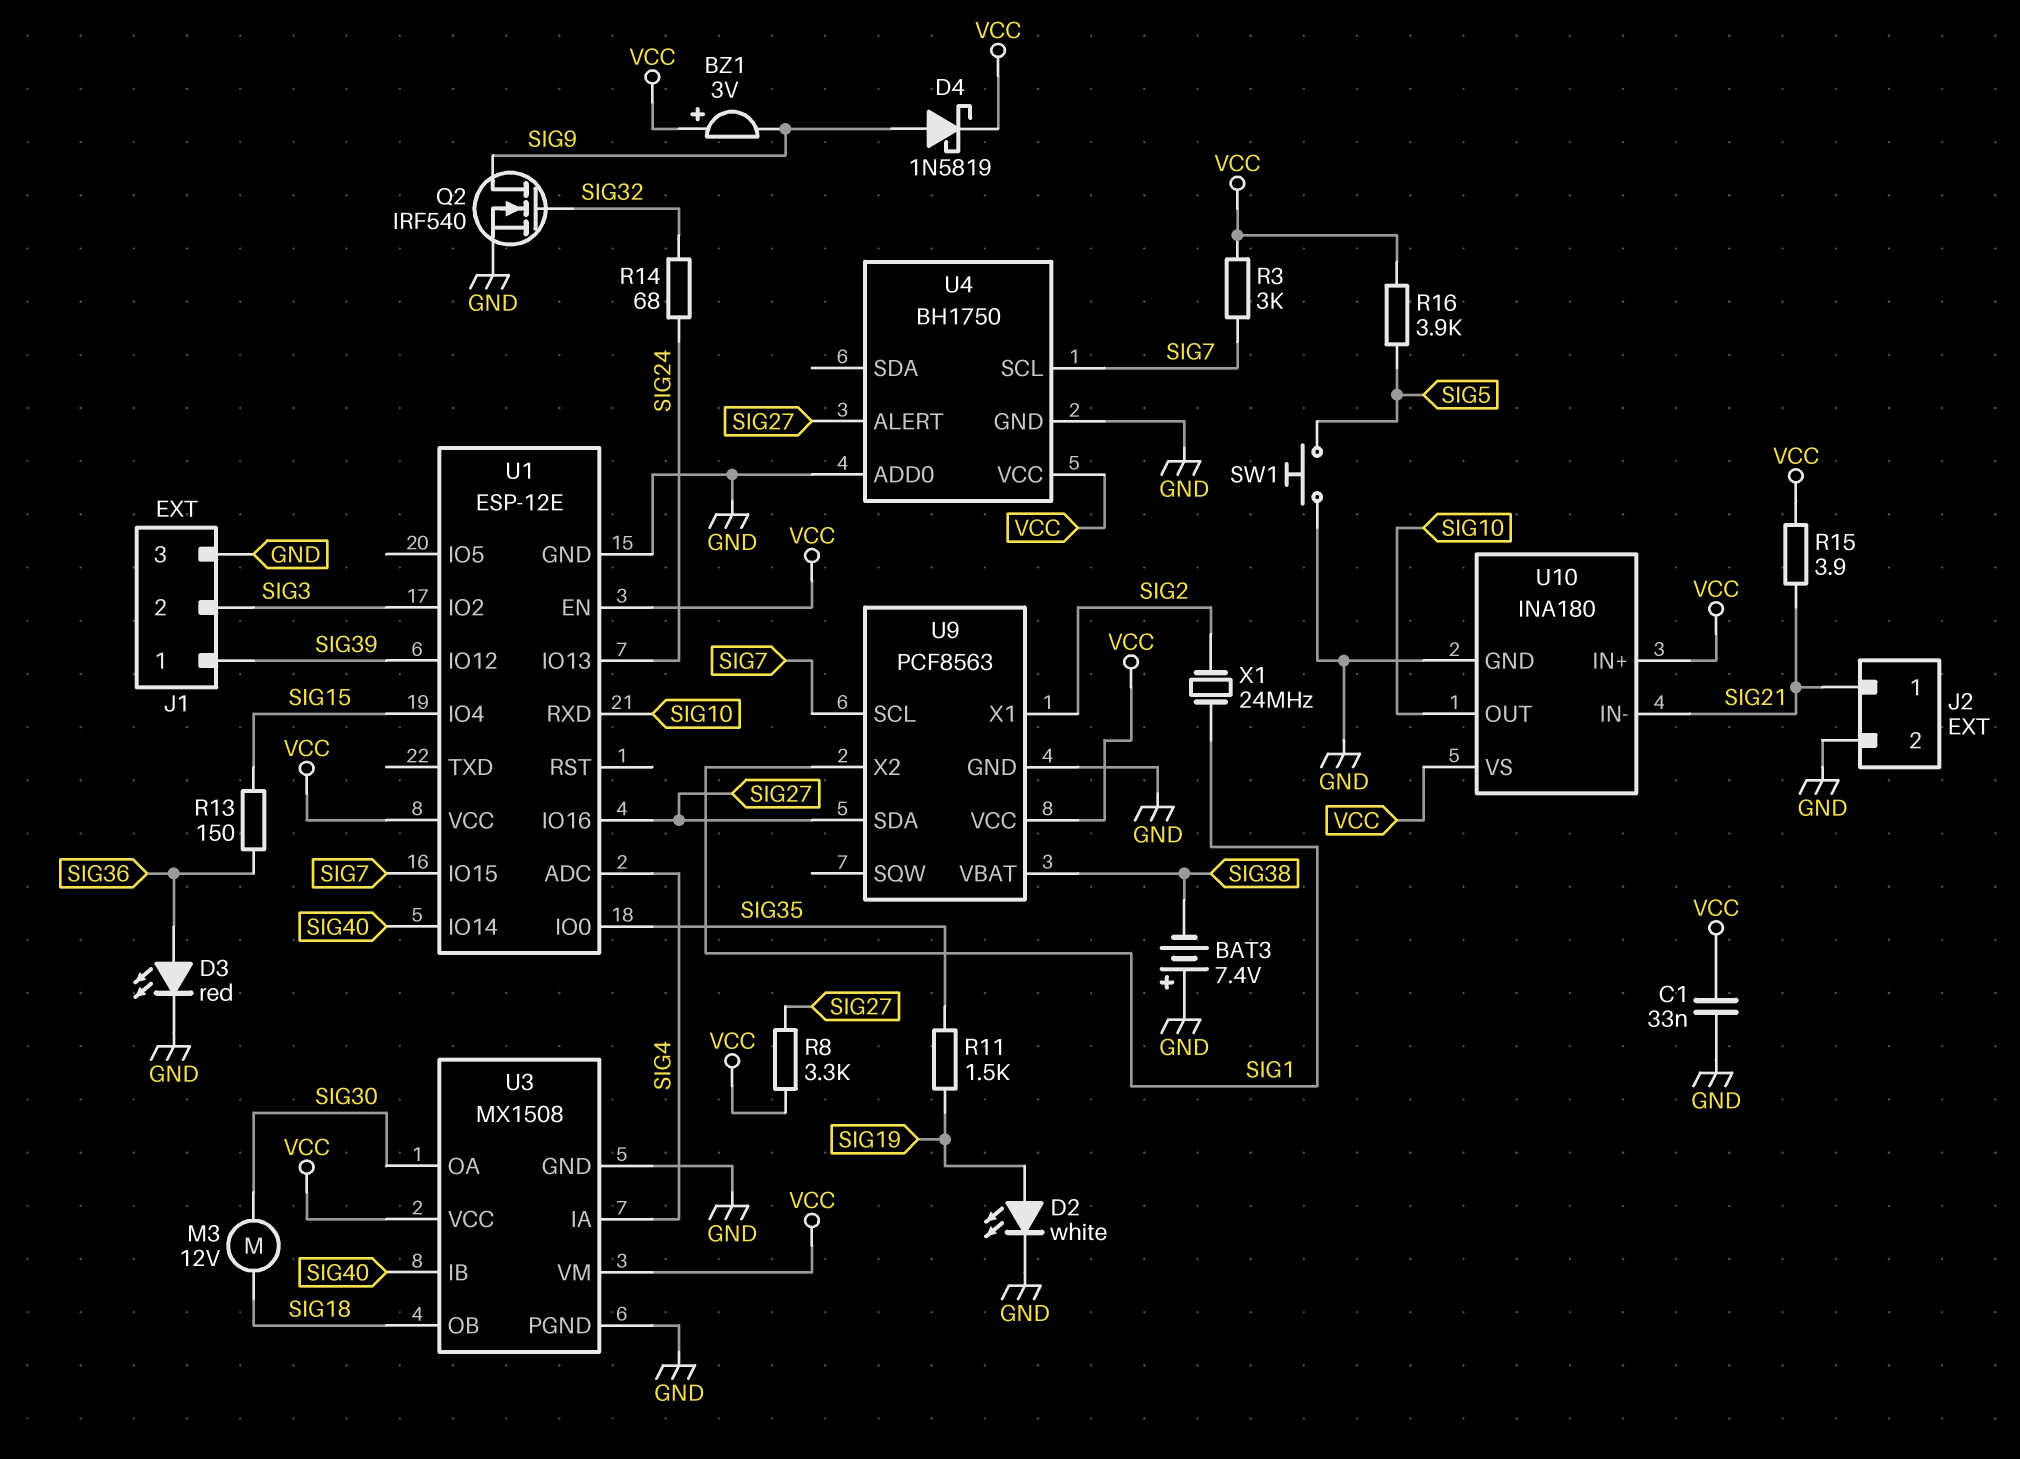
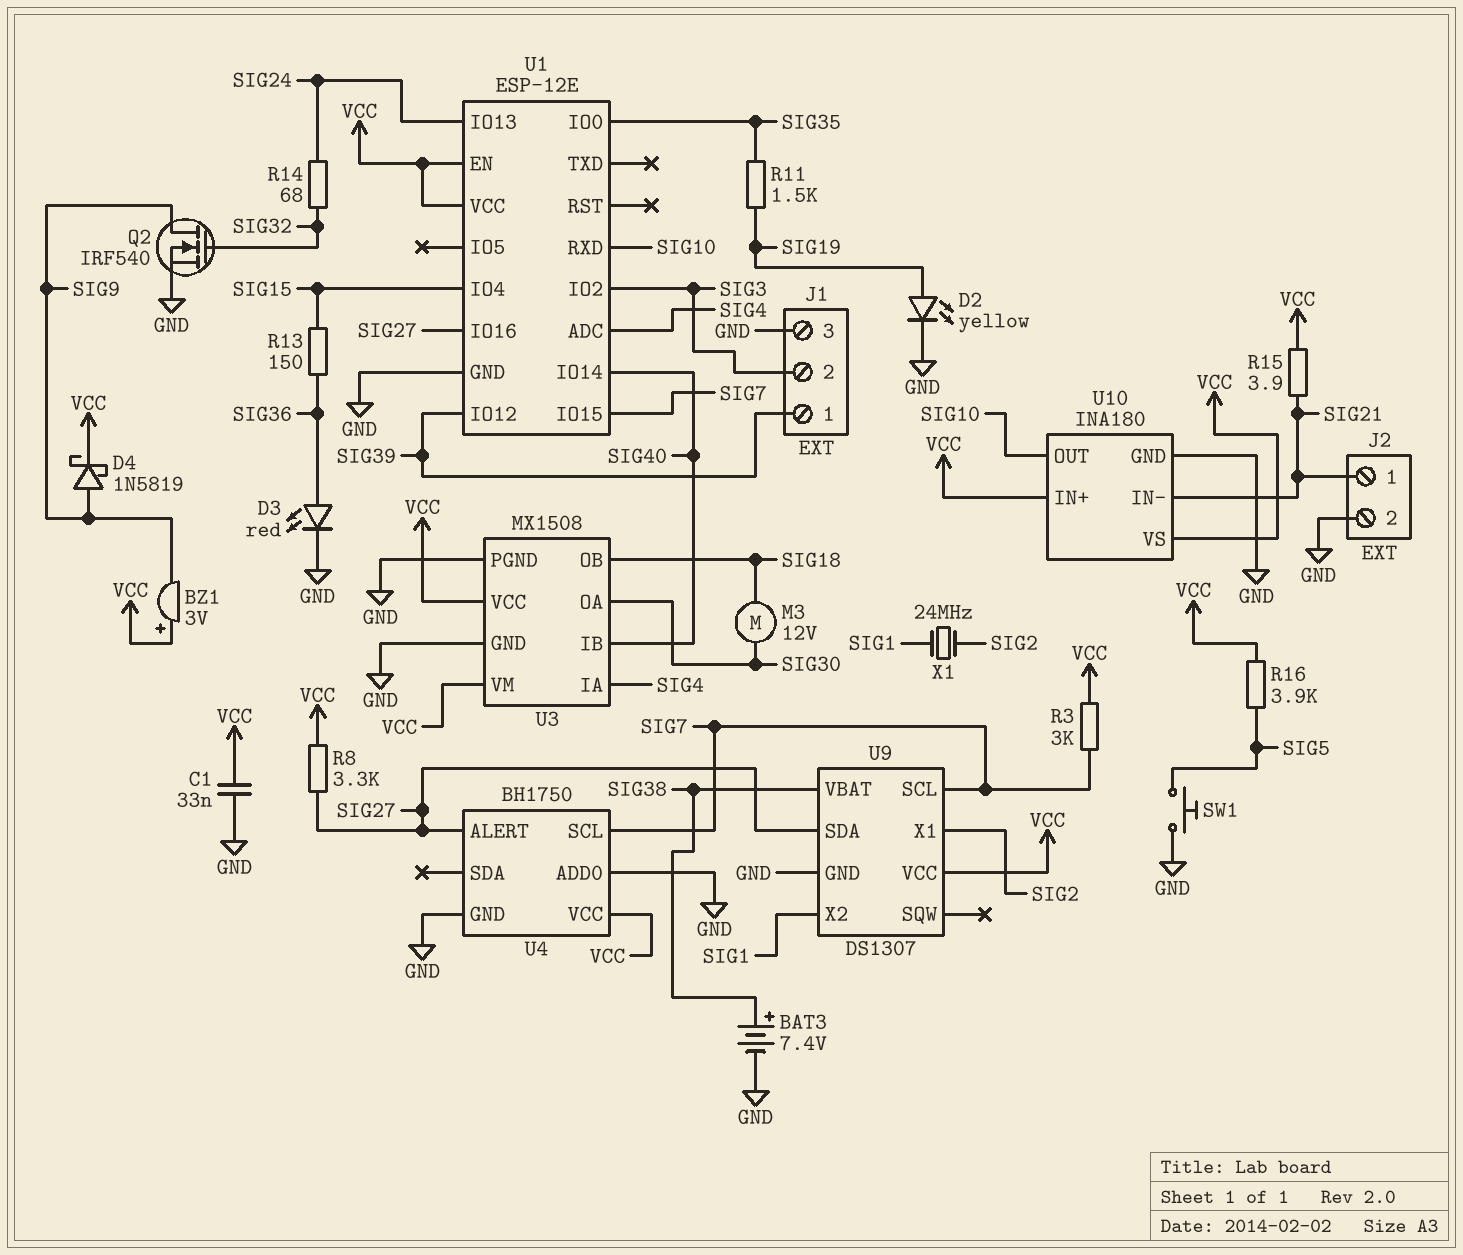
BAT3: 7.4V (plus GND, minus SIG38) -> 7.4V (plus SIG38, minus GND)
D2: LED white (A SIG19, K GND) -> LED yellow (A SIG19, K GND)
U9: PCF8563 -> DS1307

